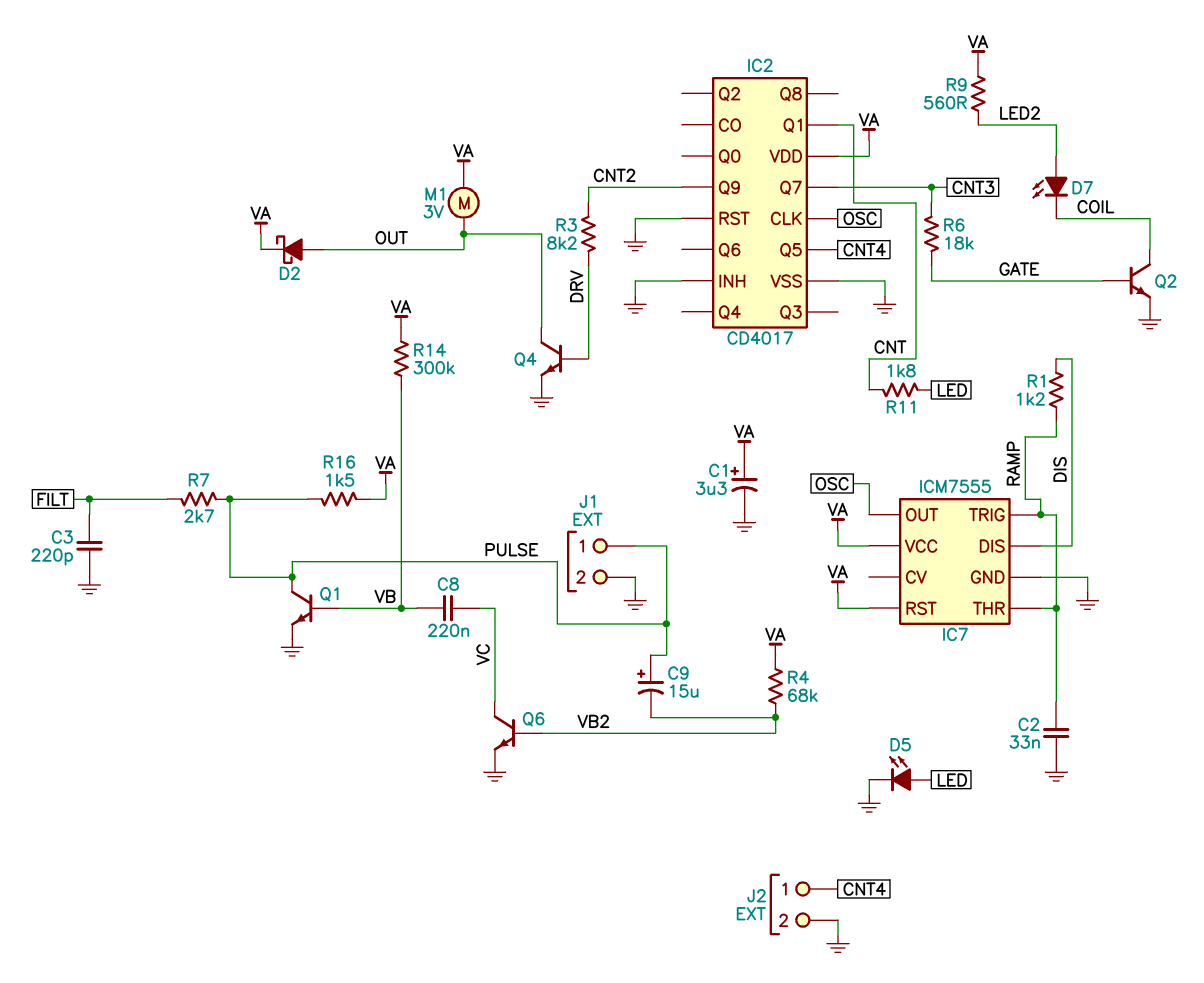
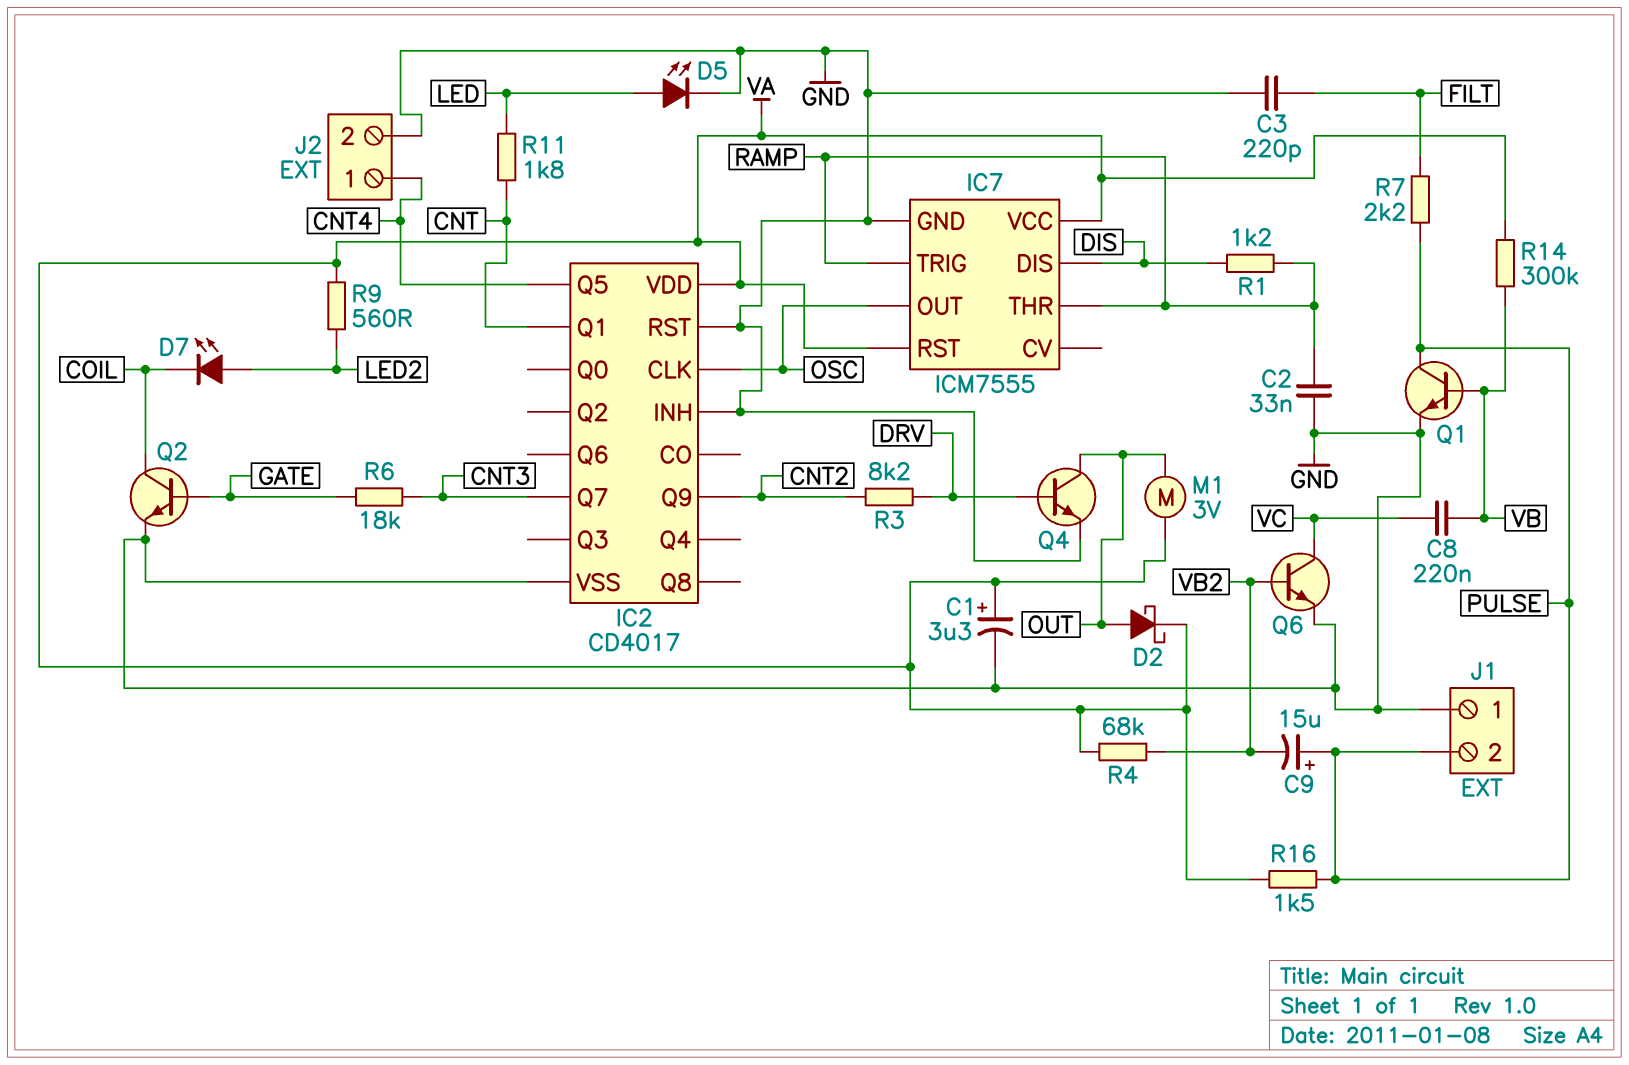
J1 pin 1: PULSE -> GND
J1 pin 2: GND -> PULSE
R7: 2.7k (FILT, PULSE) -> 2.2k (FILT, PULSE)

